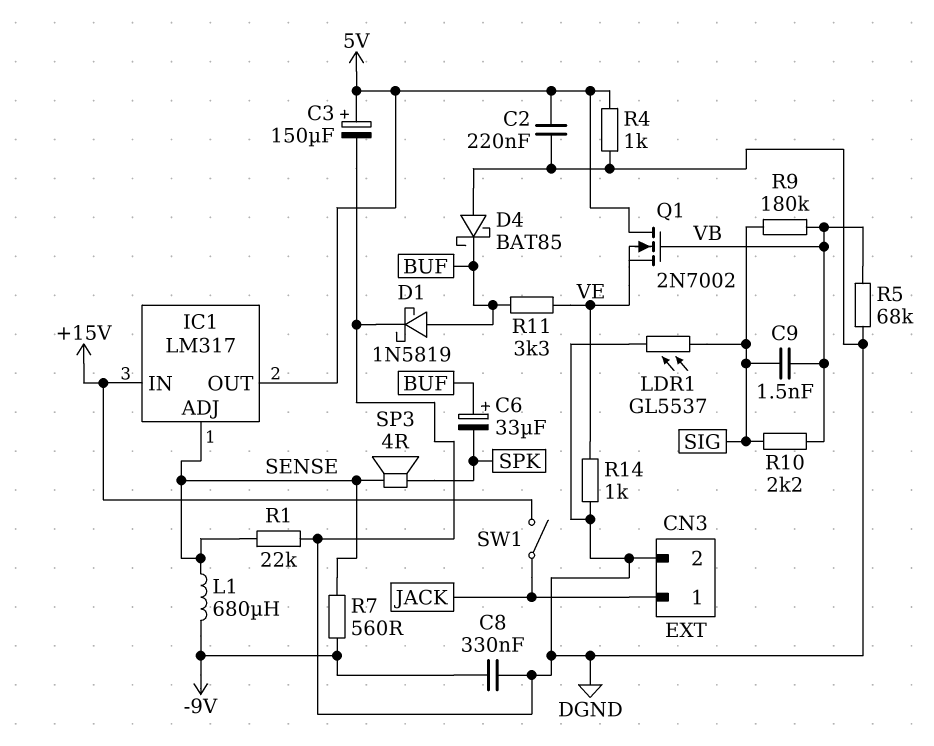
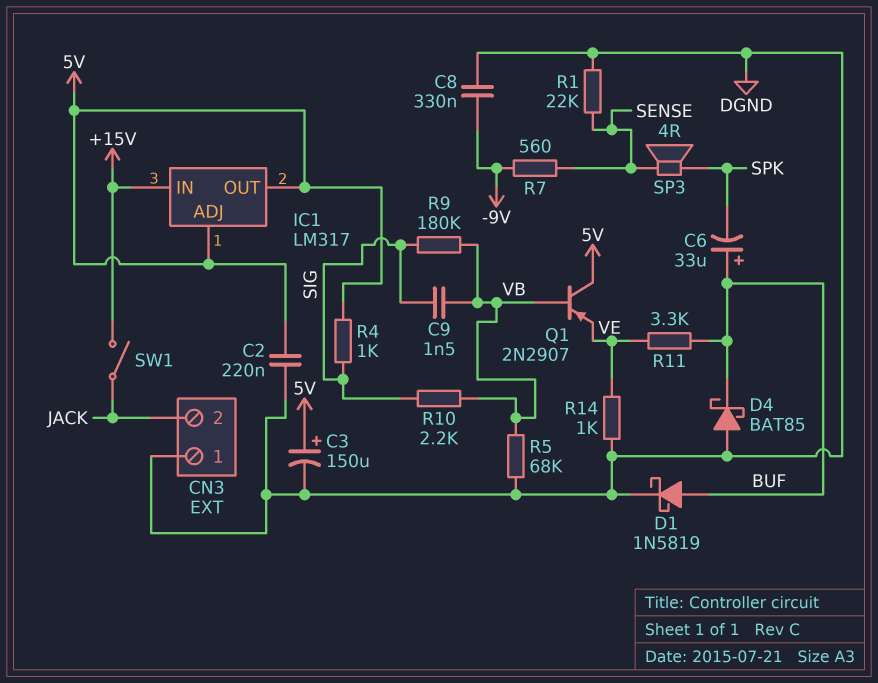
CN3 pin 1: JACK -> DGND
CN3 pin 2: DGND -> JACK
IC1 pin ADJ: SENSE -> 5V
L1: 680uH (-9V, SENSE) -> none
LDR1: GL5537 (DGND, SIG) -> none
Q1: NMOS 2N7002 (G VB, D 5V, S VE) -> PNP 2N2907 (B VB, C 5V, E VE)
R4: 1k (5V, DGND) -> 1k (5V, SIG)

